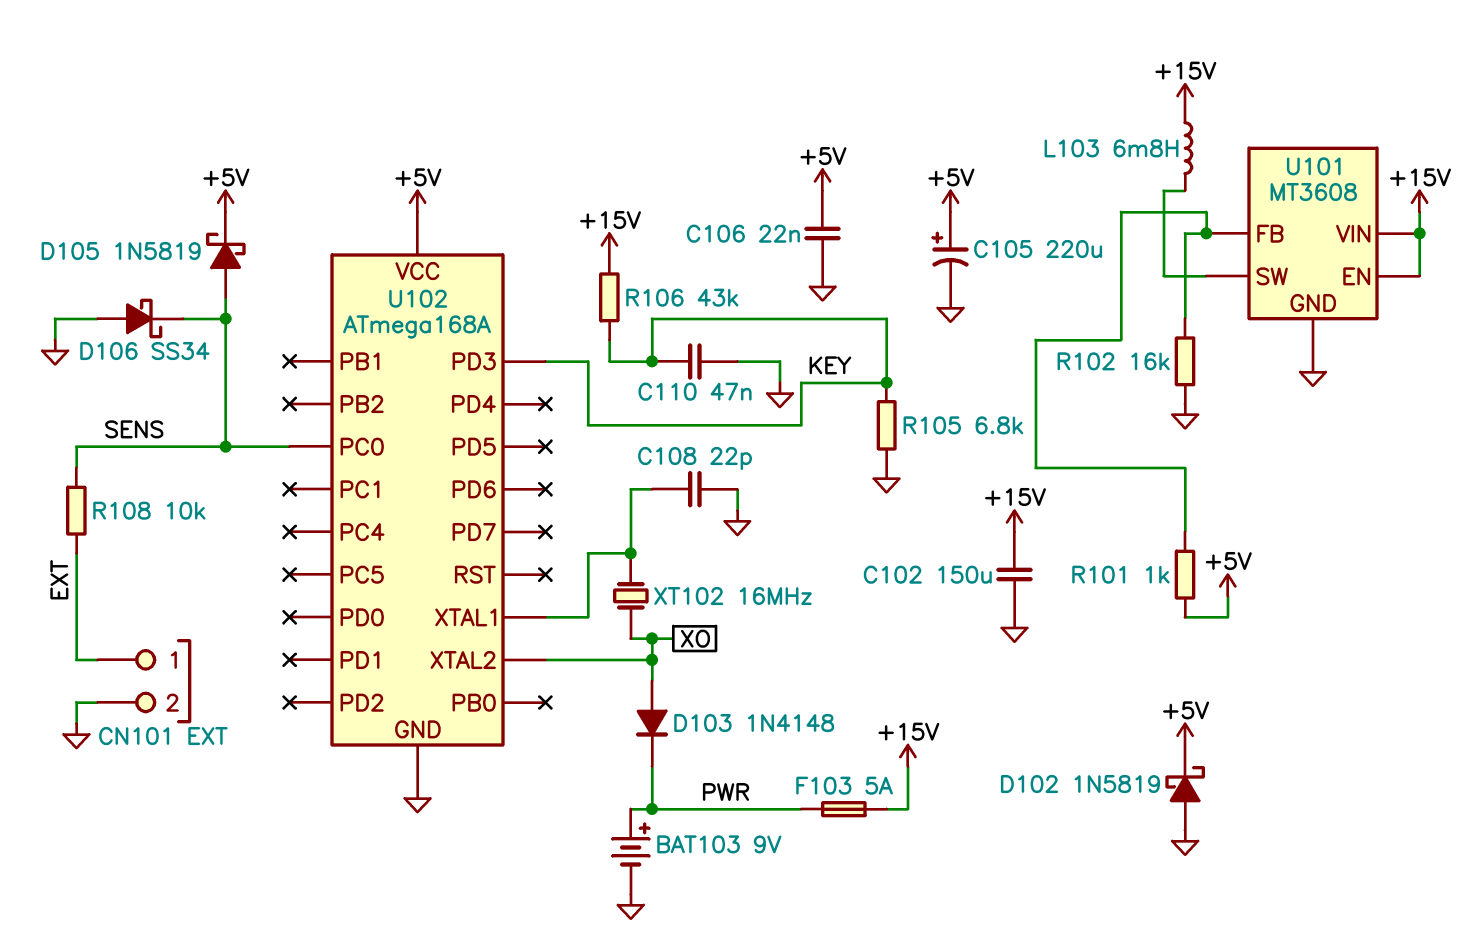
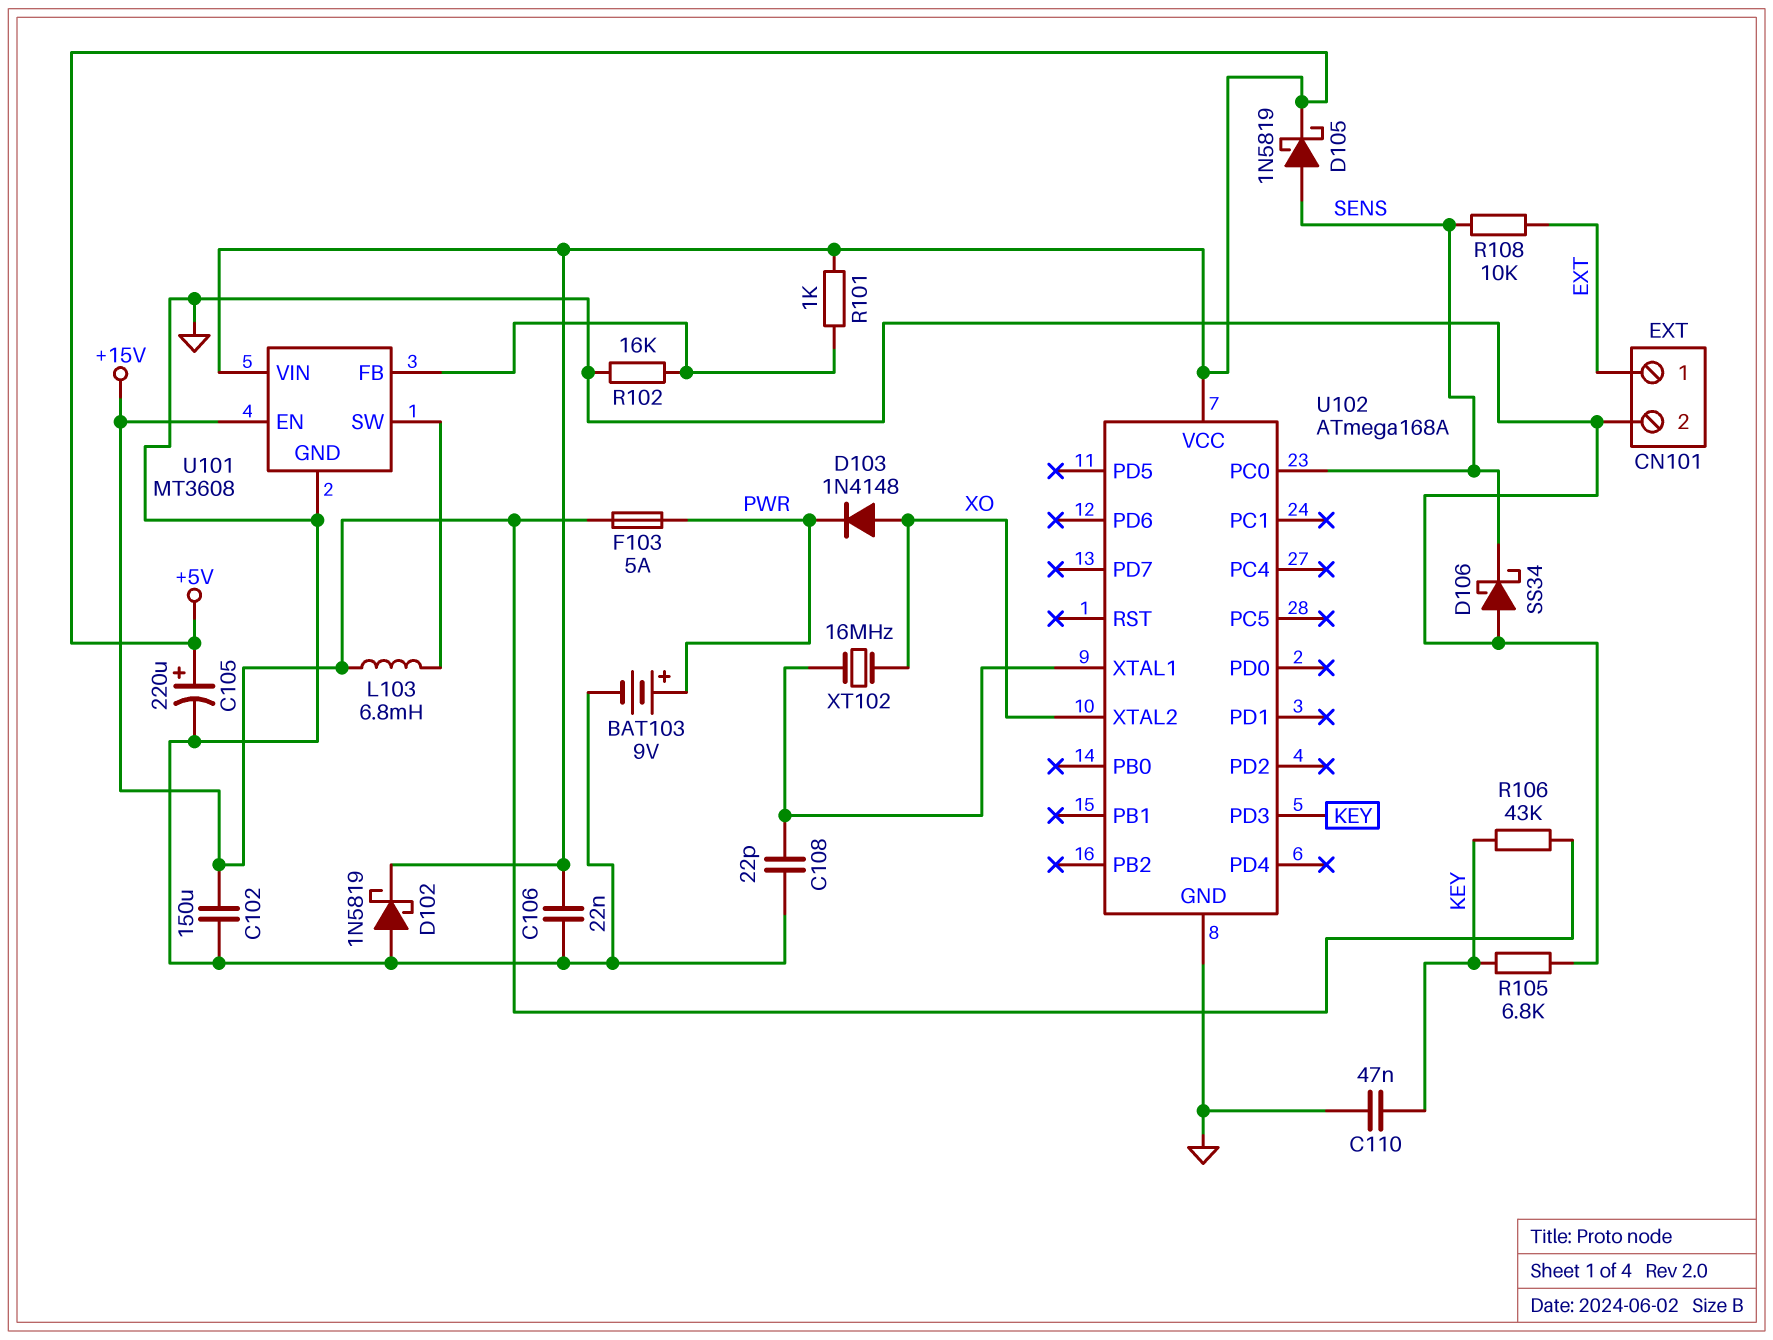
U101 pin VIN: +15V -> +5V

